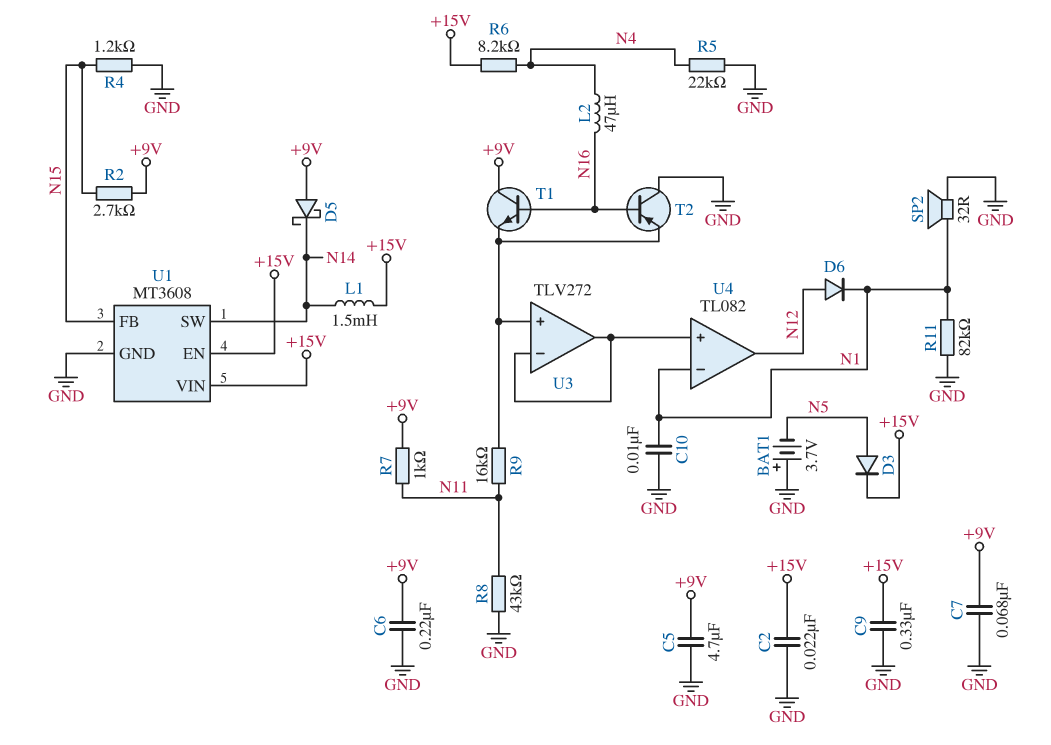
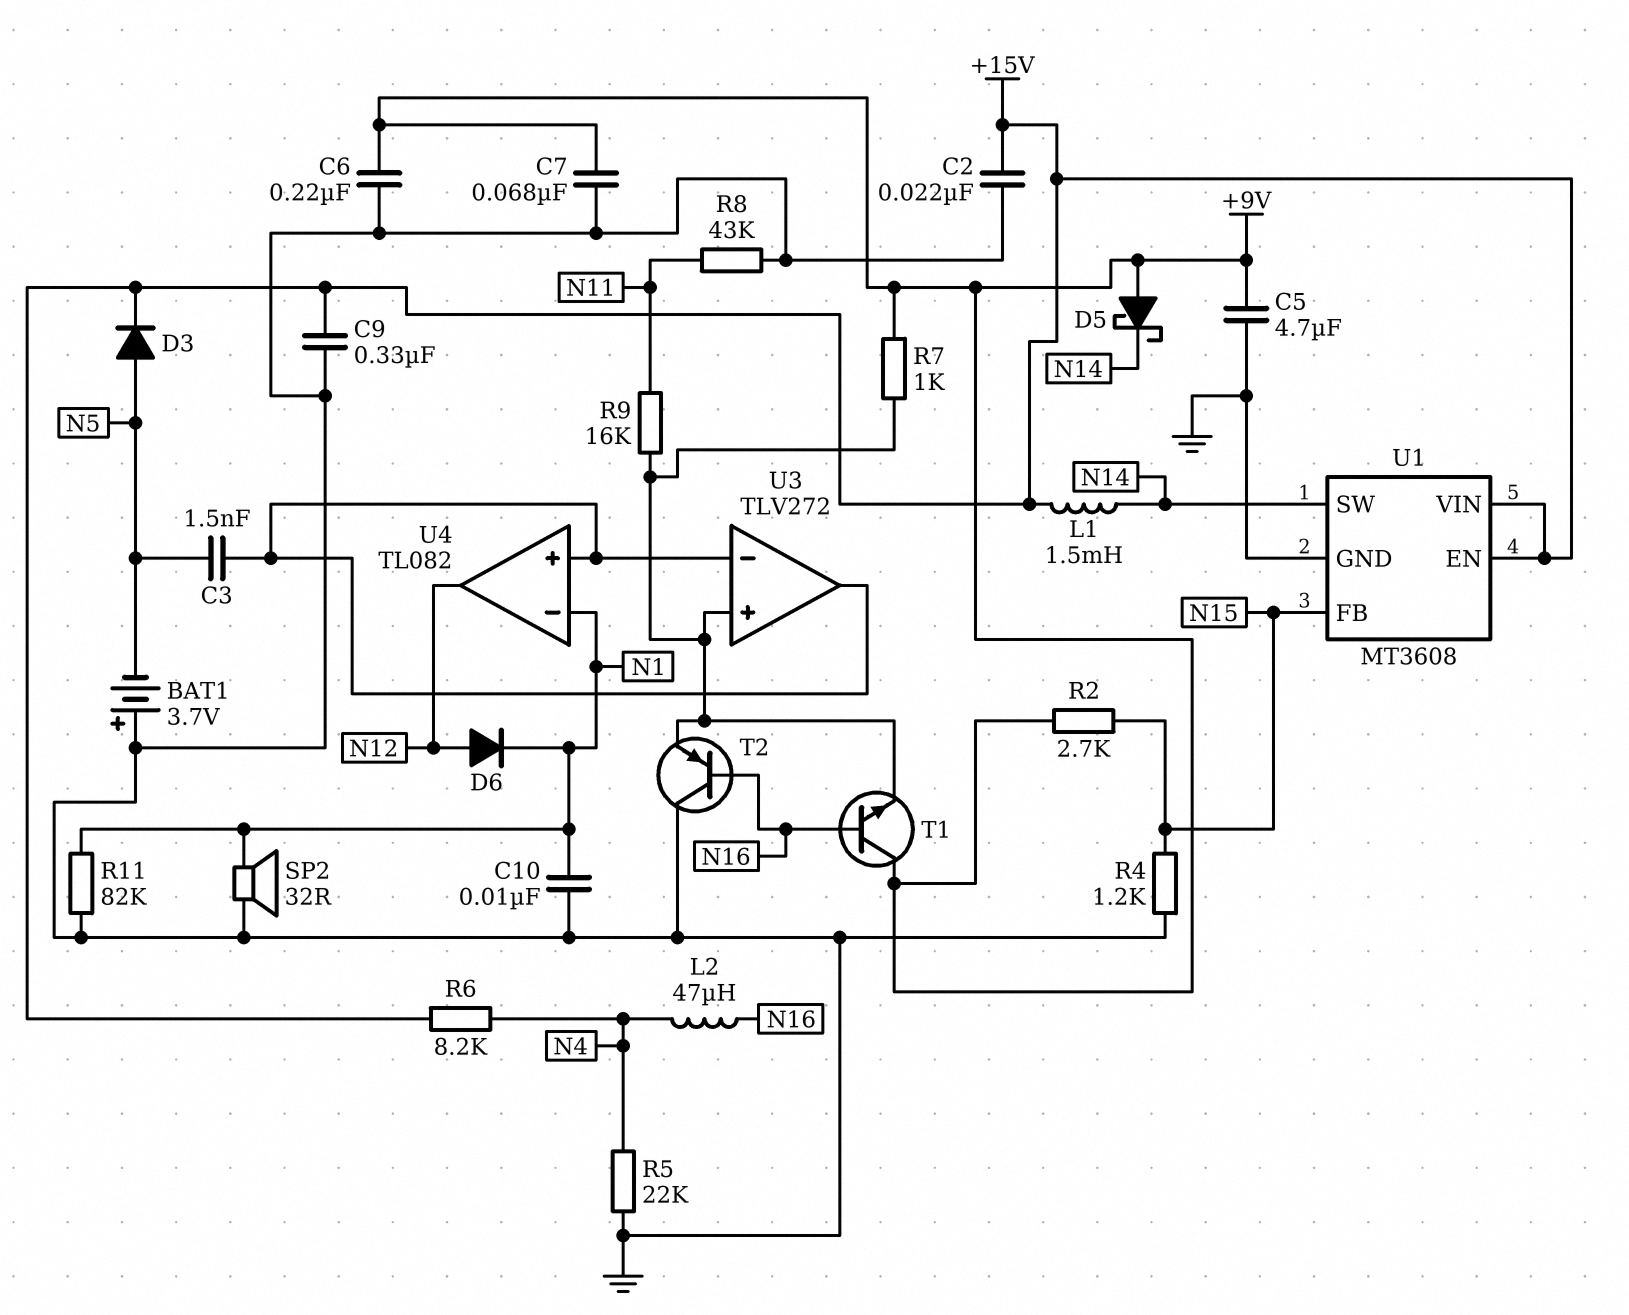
C3: none -> 1.5nF (N5, U3/in-)
R7: 1k (+9V, N11) -> 1k (+9V, U3/in+)

